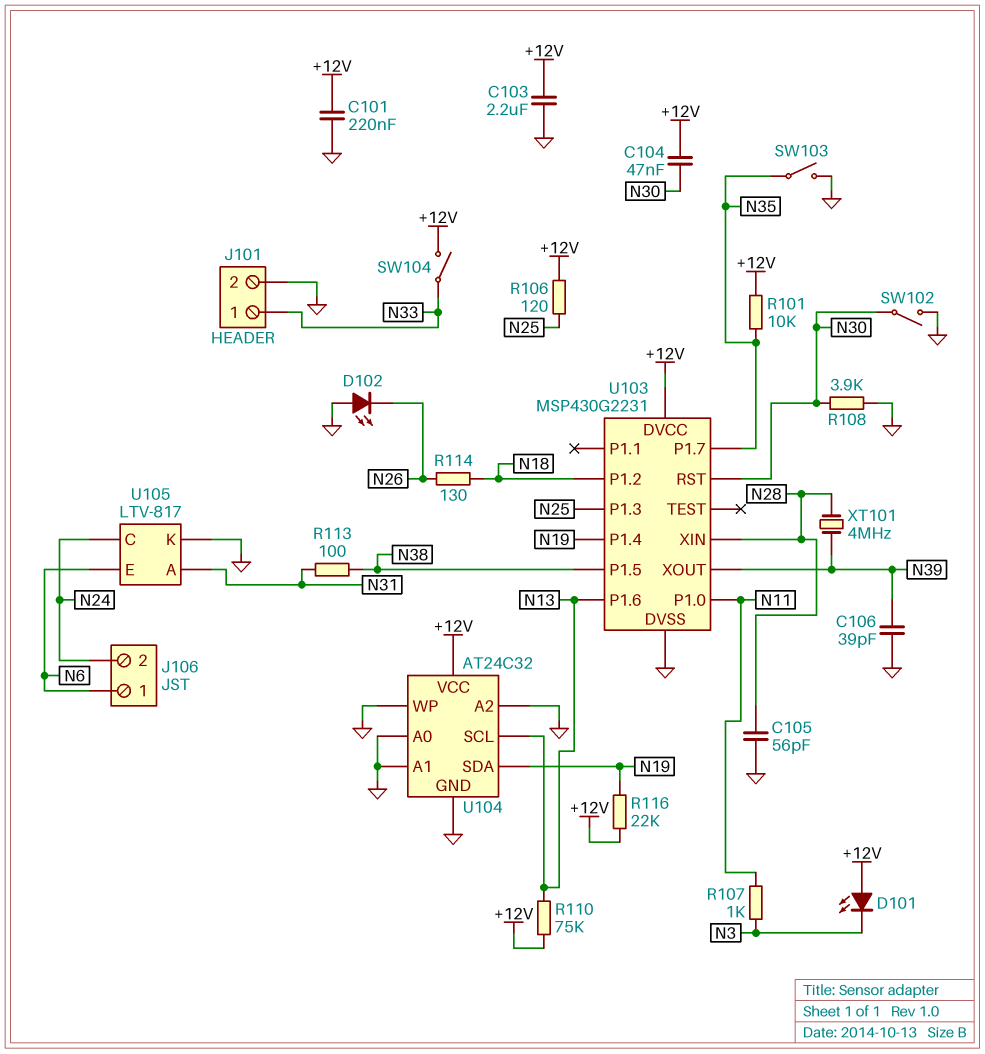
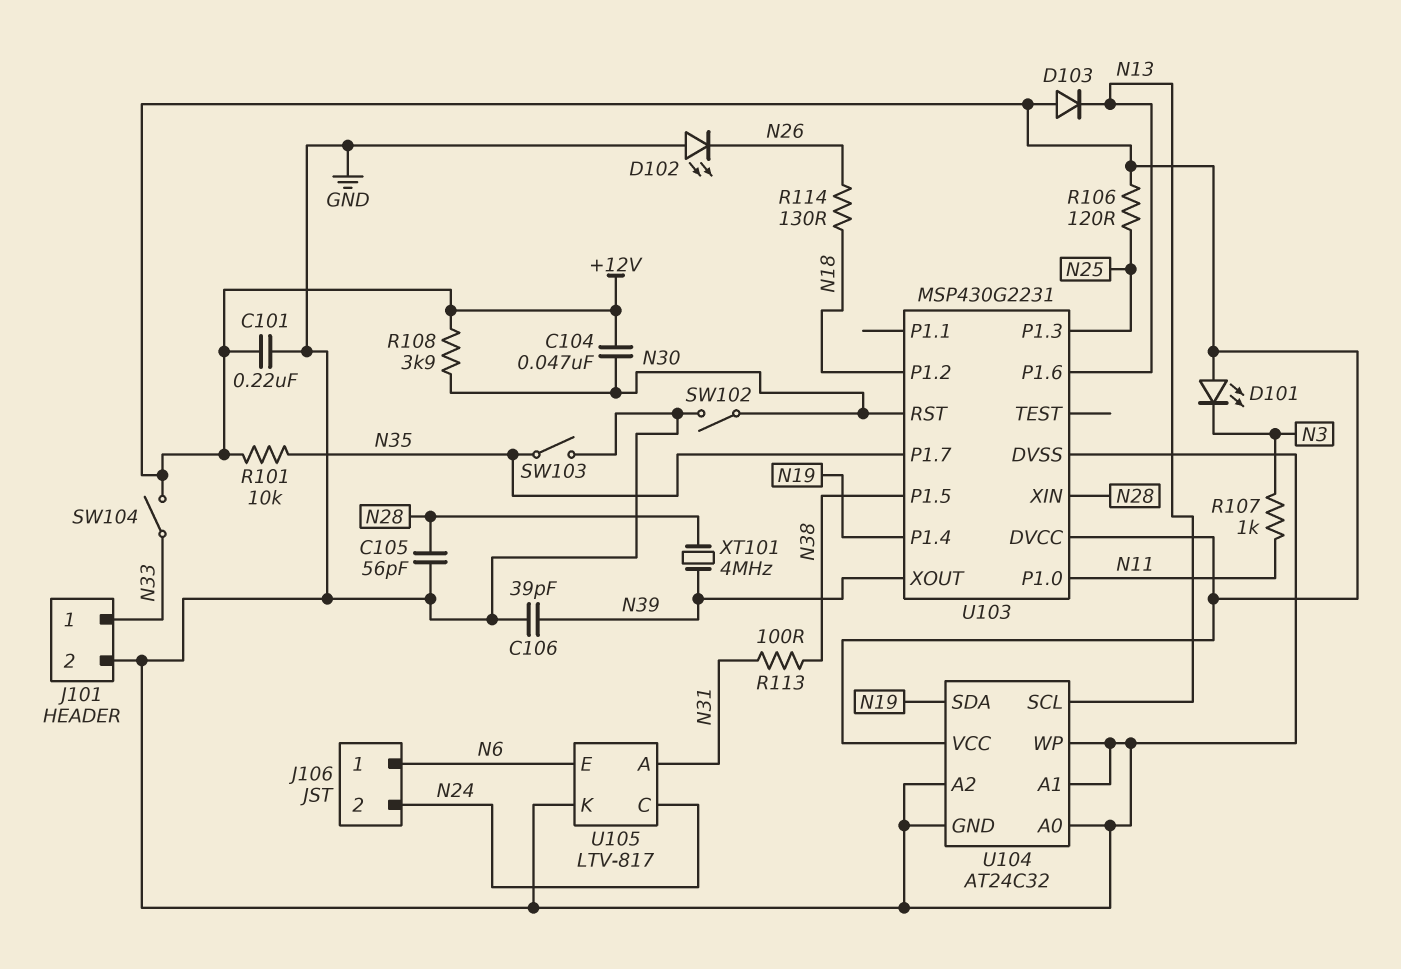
C103: 2.2uF (+12V, GND) -> none
D103: none -> diode (A +12V, K N13)
R108: 3.9k (GND, N30) -> 3.9k (+12V, N30)
R110: 75k (+12V, N13) -> none
R116: 22k (+12V, N19) -> none

